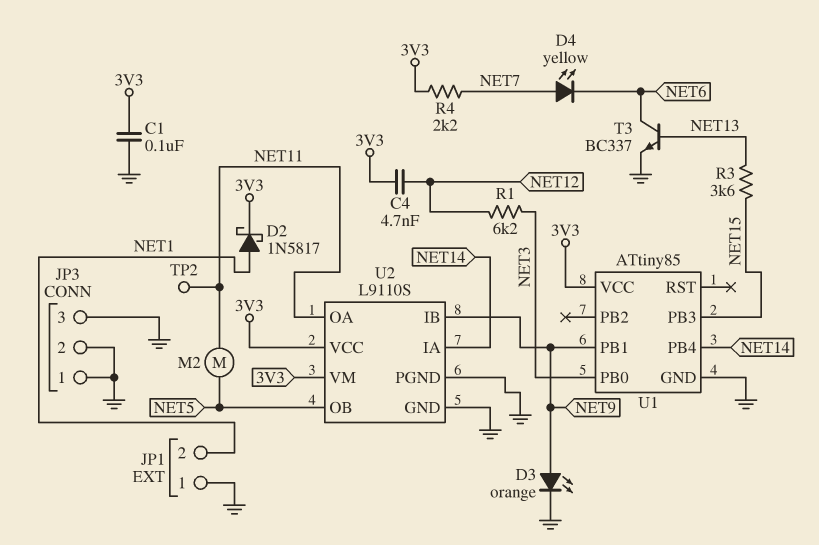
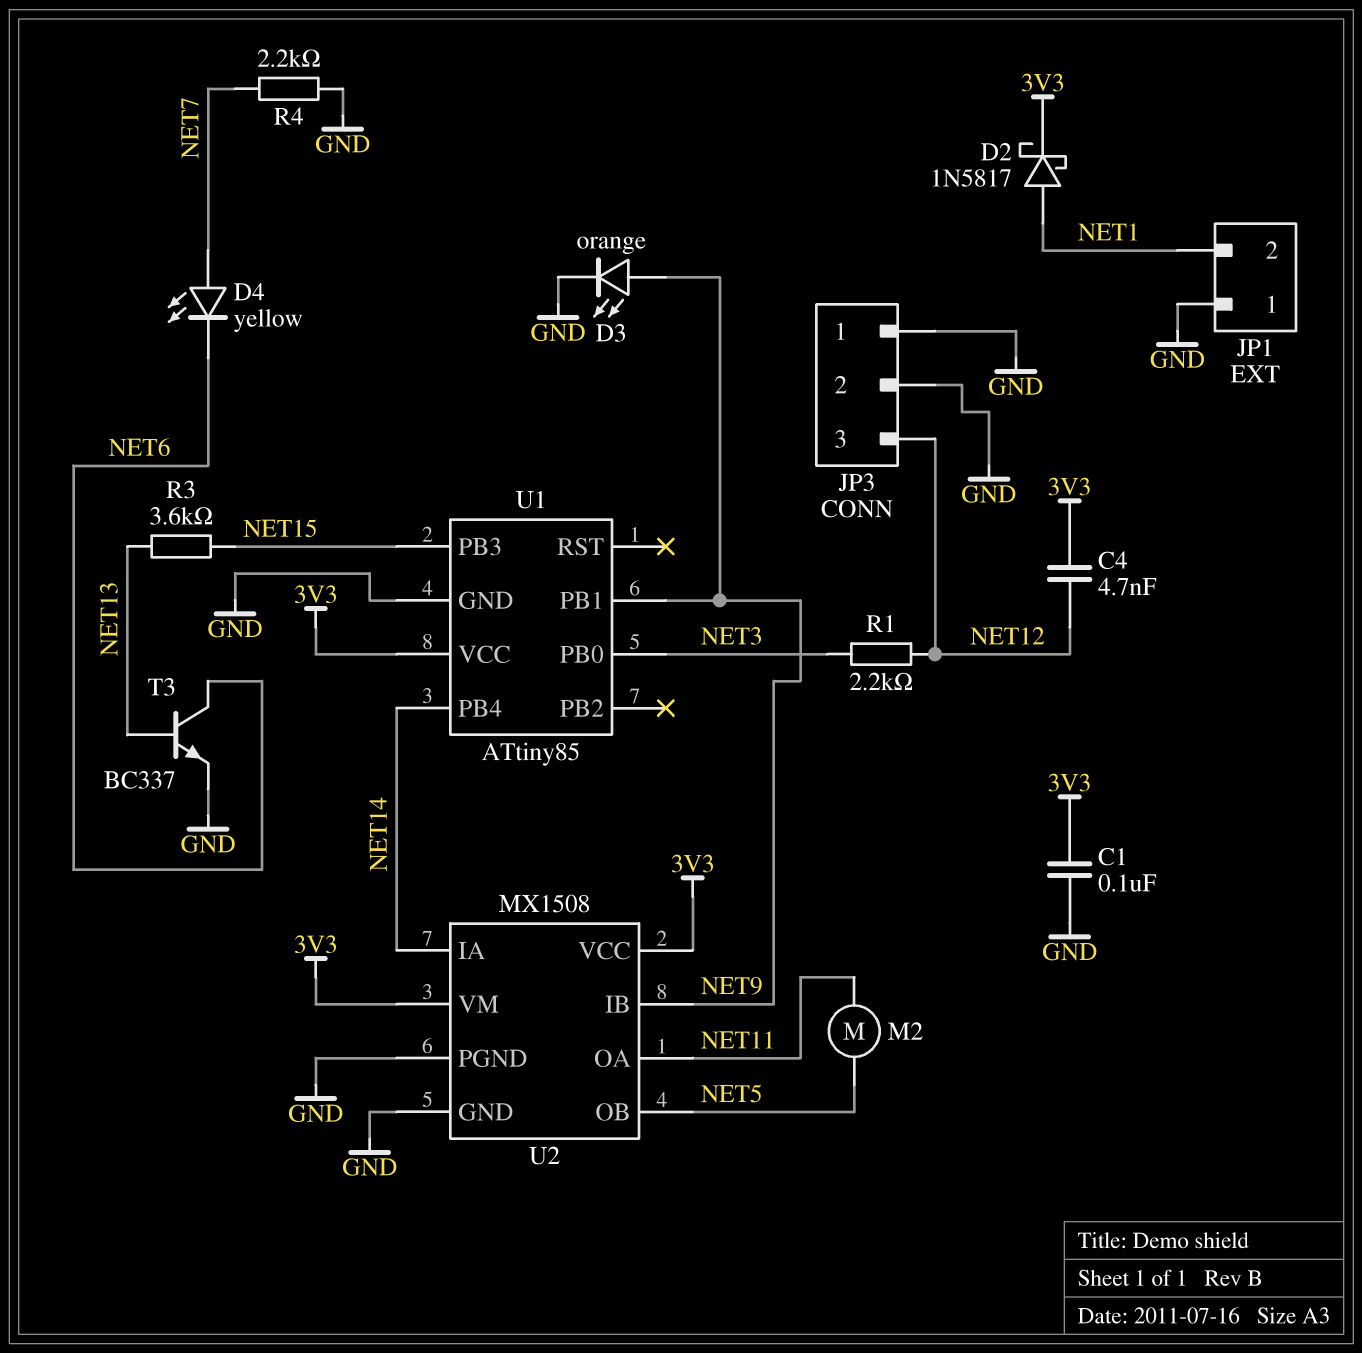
JP3 pin 3: GND -> NET12
R1: 6.2k (NET3, NET12) -> 2.2k (NET3, NET12)
R4: 2.2k (3V3, NET7) -> 2.2k (GND, NET7)
TP2: test point (NET11) -> none
U2: L9110S -> MX1508

